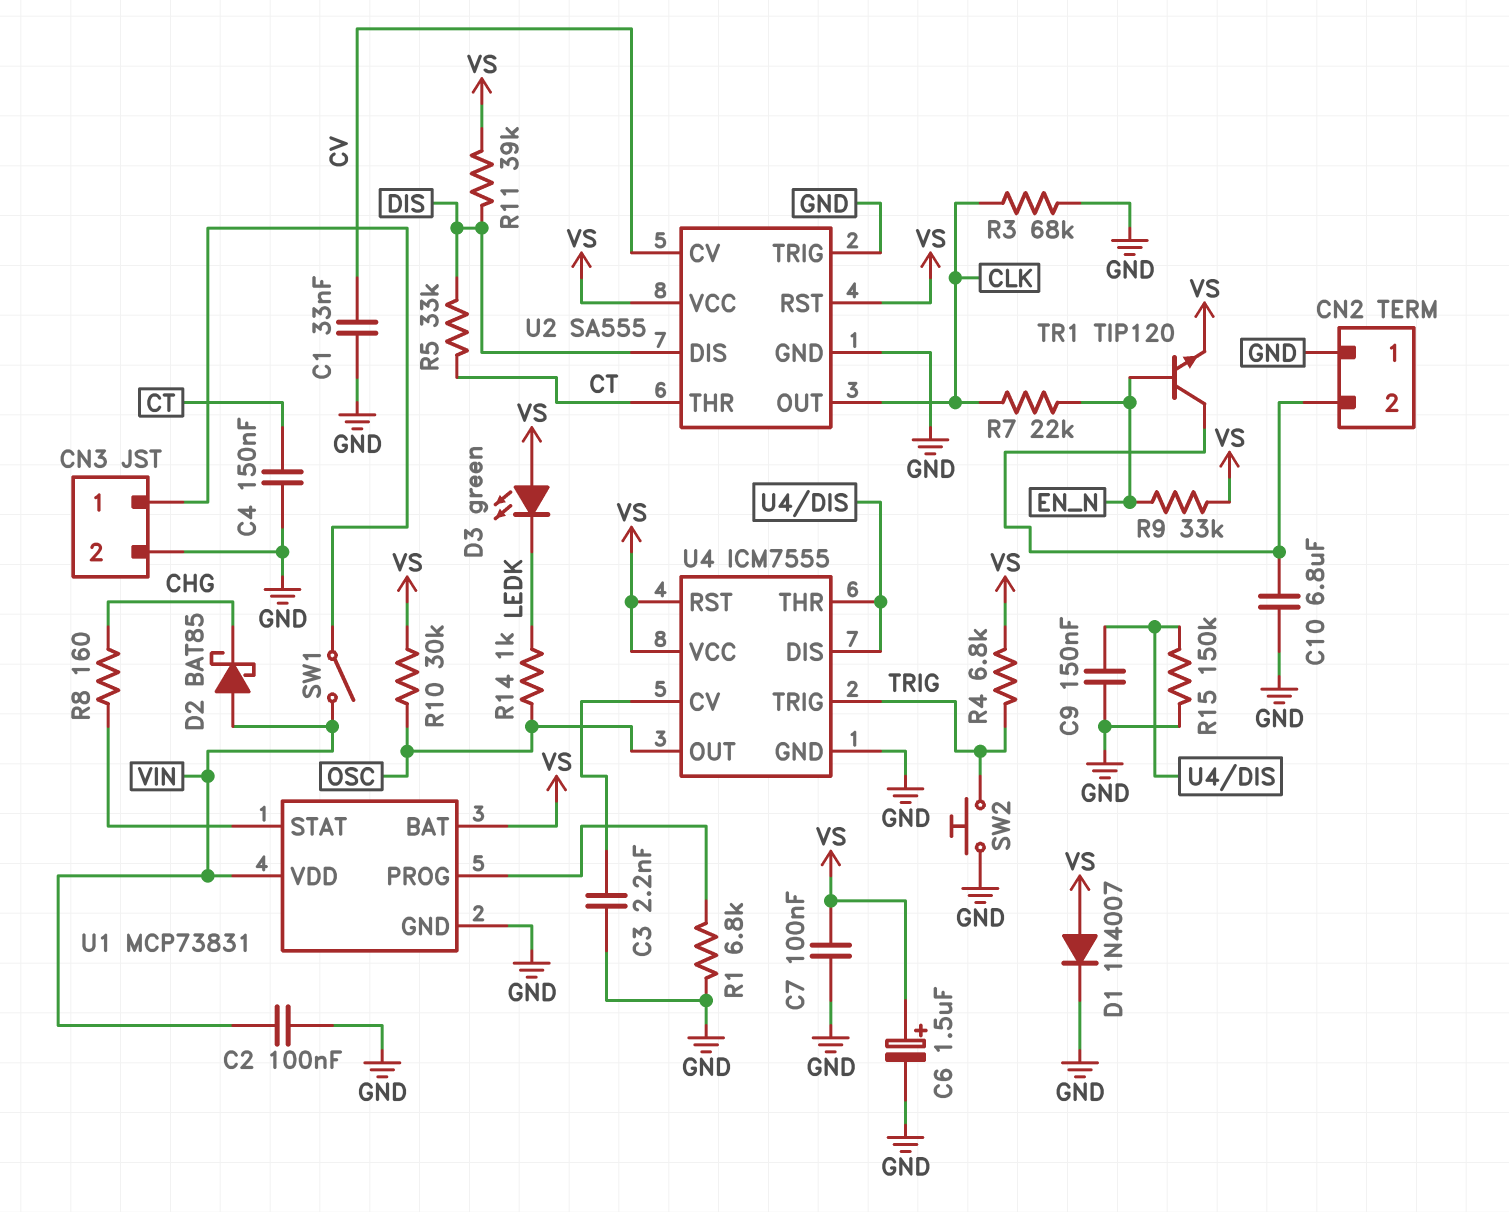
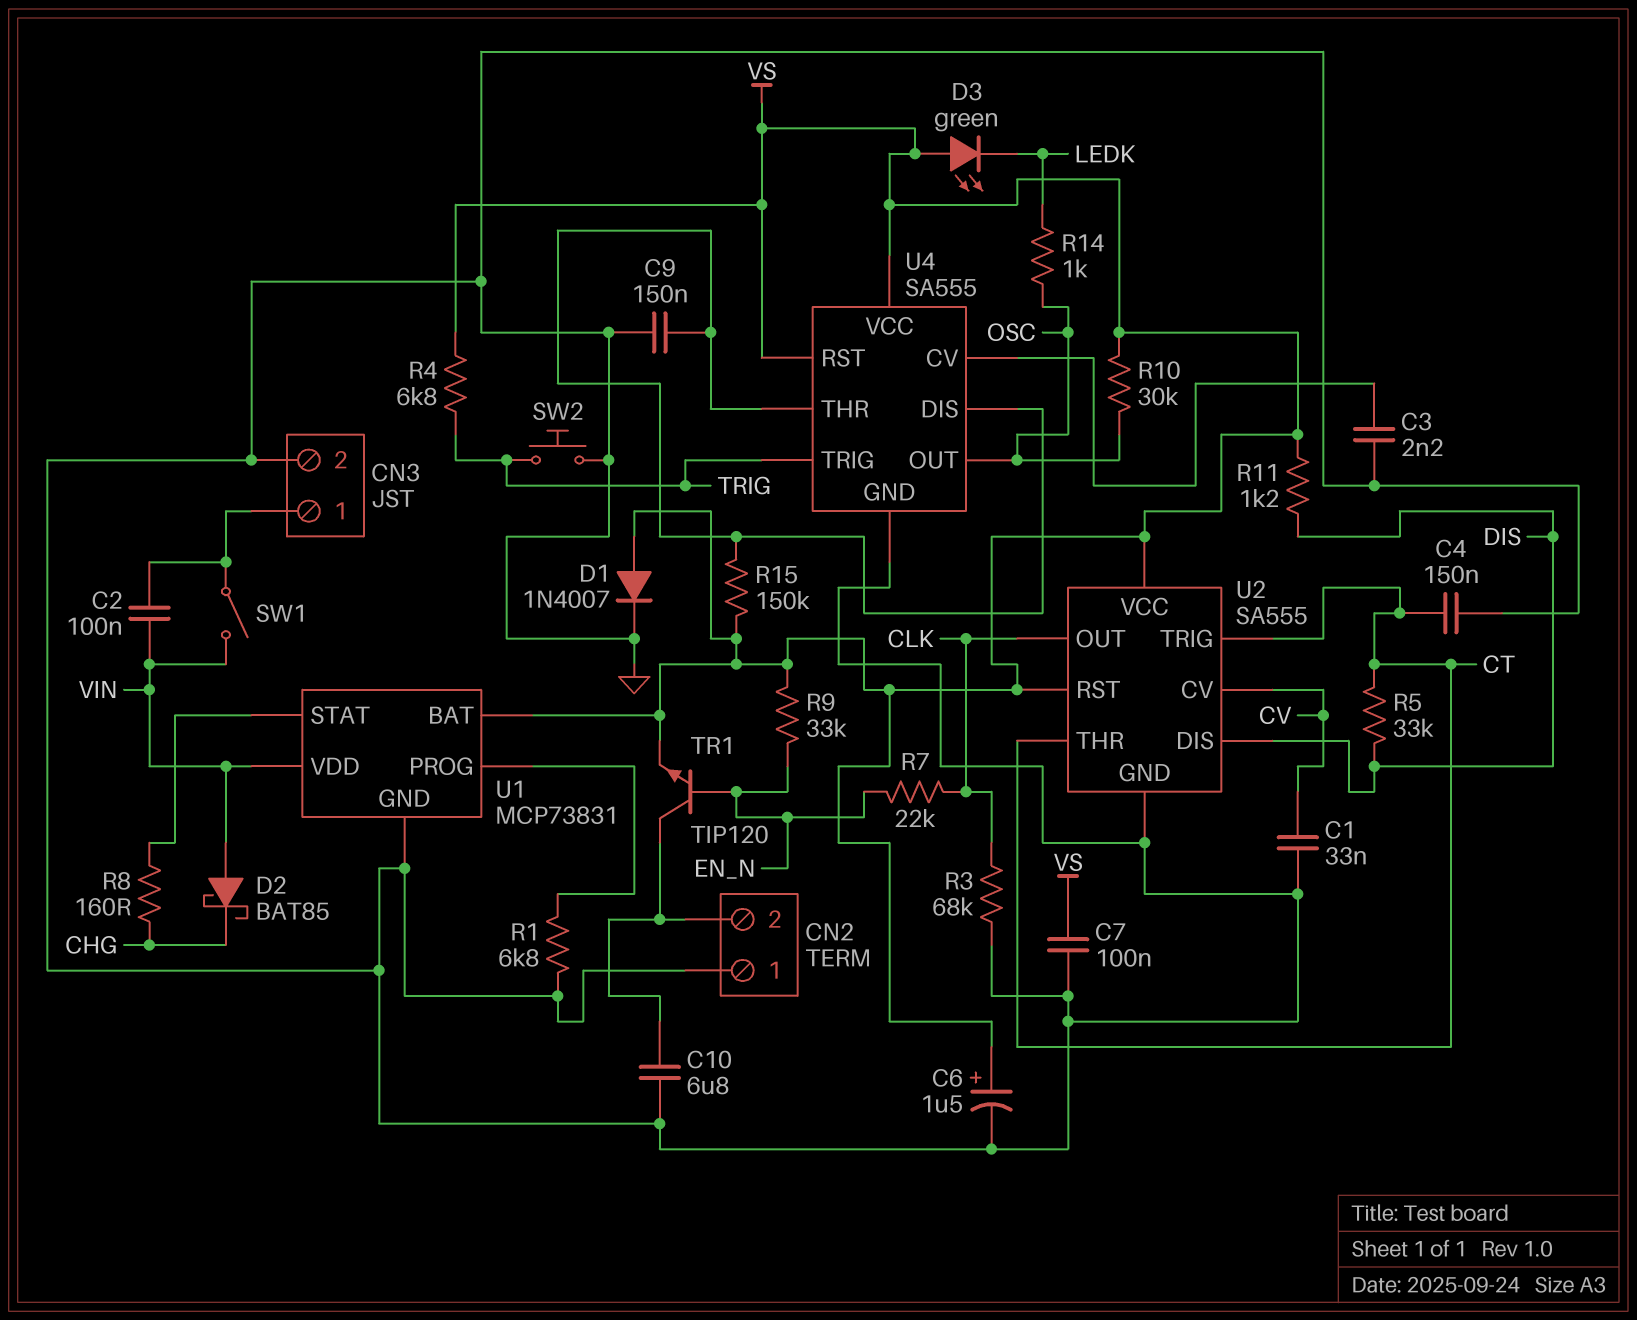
C2: 100nF (GND, VIN) -> 100nF (CN3/1, VIN)
R11: 39k (DIS, VS) -> 1.2k (DIS, VS)
R15: 150k (GND, U4/DIS) -> 150k (U4/DIS, VS)
U2 pin TRIG: GND -> CT
U4: ICM7555 -> SA555

